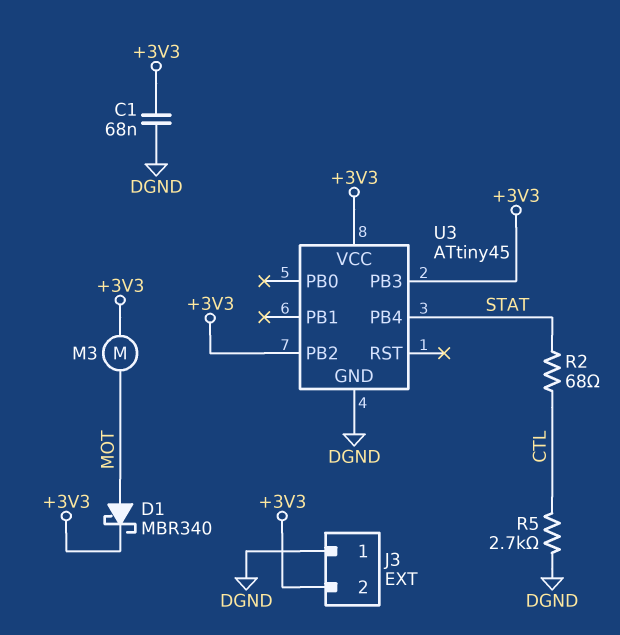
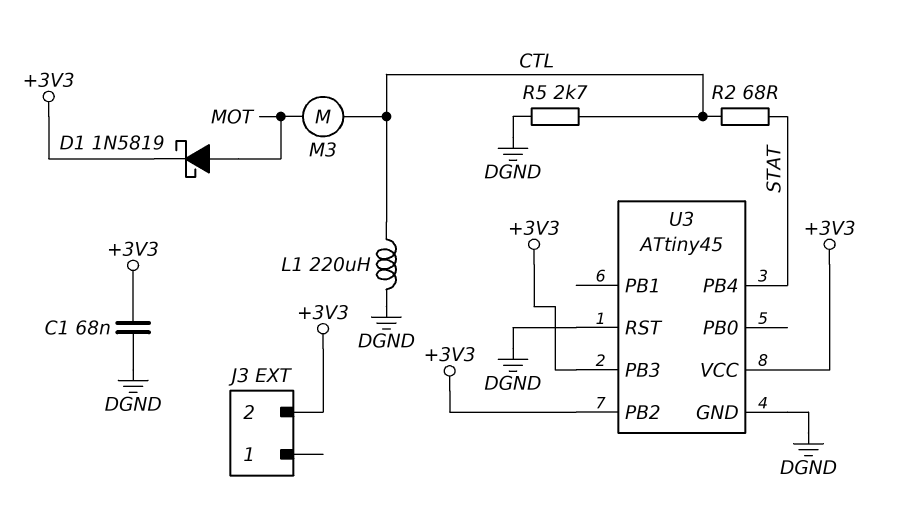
D1: schottky MBR340 (A MOT, K +3V3) -> schottky 1N5819 (A MOT, K +3V3)
J3 pin 1: DGND -> none
L1: none -> 220uH (CTL, DGND)
M3: motor (+3V3, MOT) -> motor (CTL, MOT)
U3 pin RST: none -> DGND

